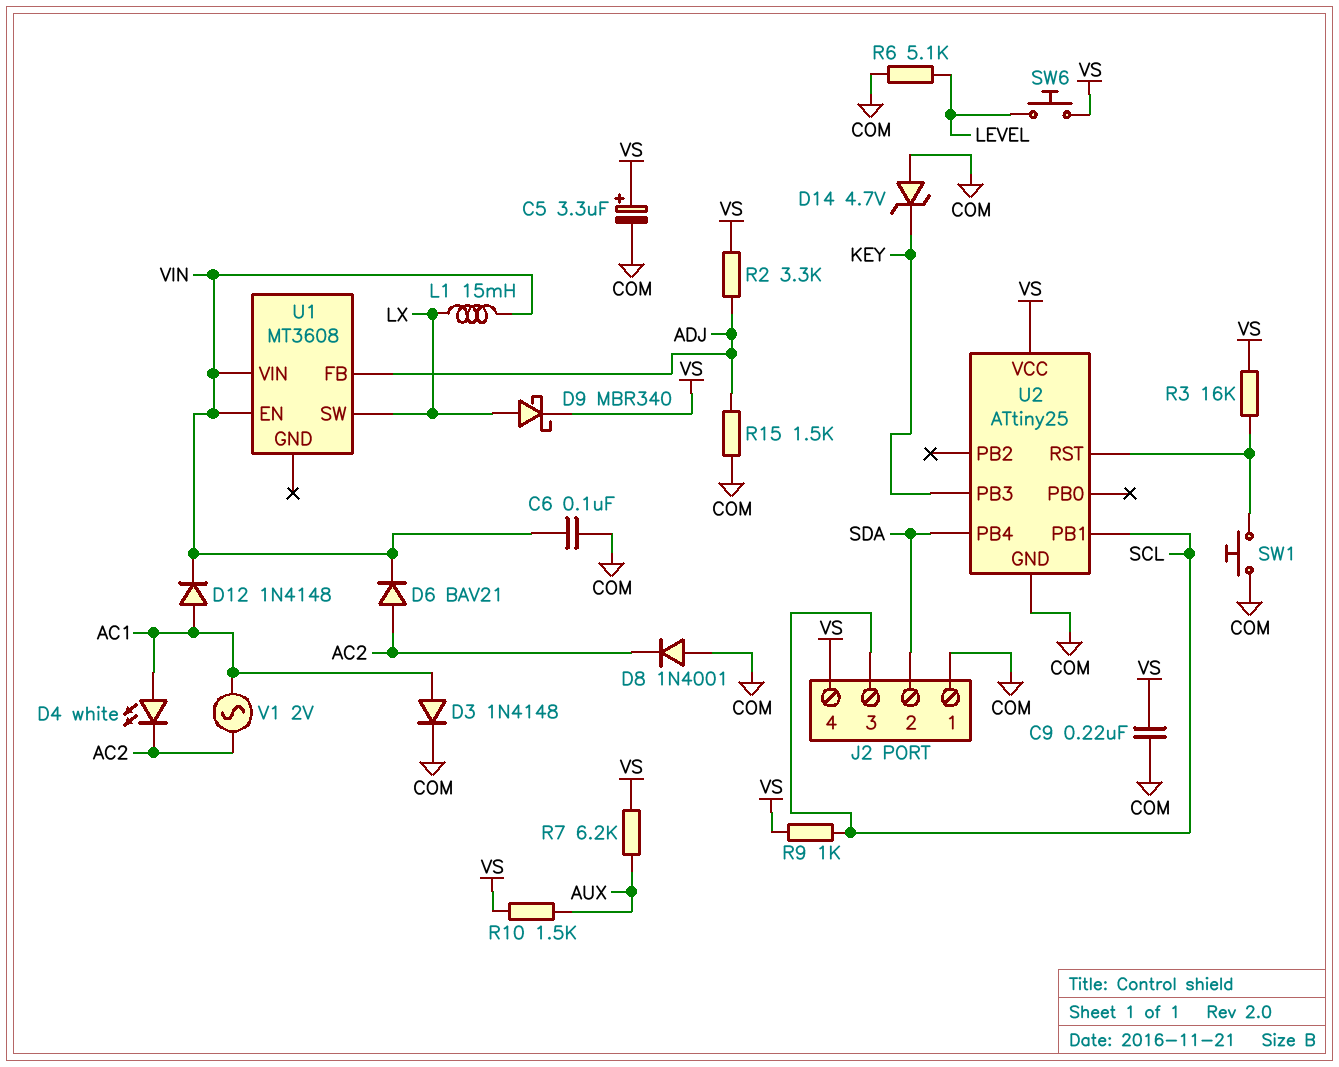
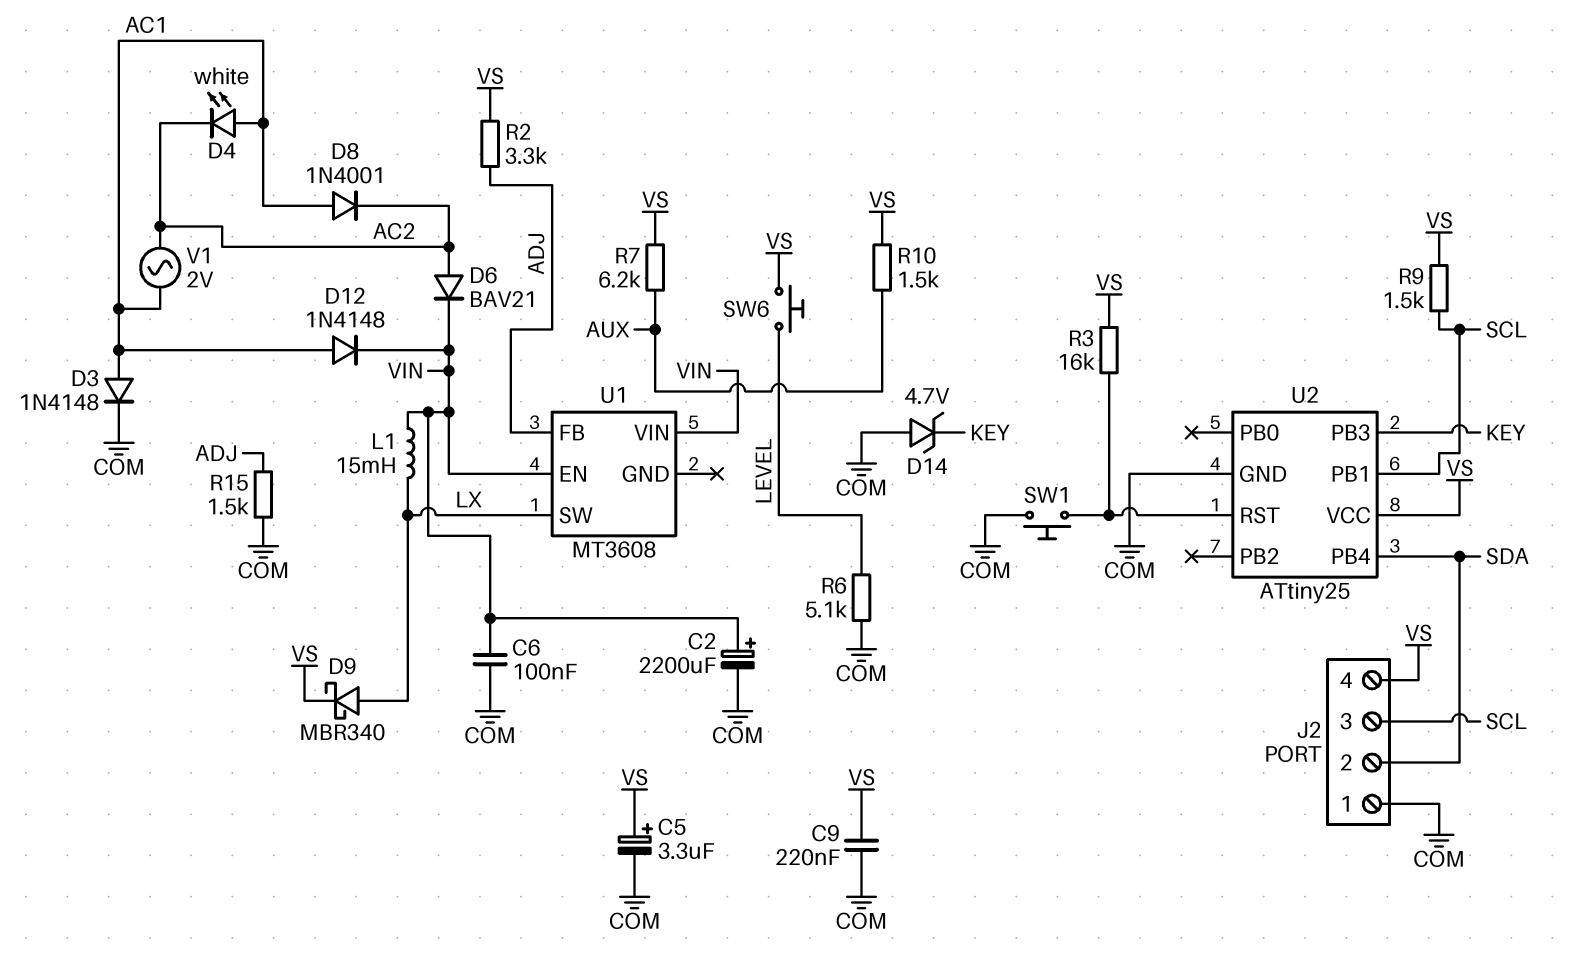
C2: none -> 2200uF (plus VIN, minus COM)
D8: diode 1N4001 (A COM, K AC2) -> diode 1N4001 (A AC1, K AC2)
R9: 1k (SCL, VS) -> 1.5k (SCL, VS)

